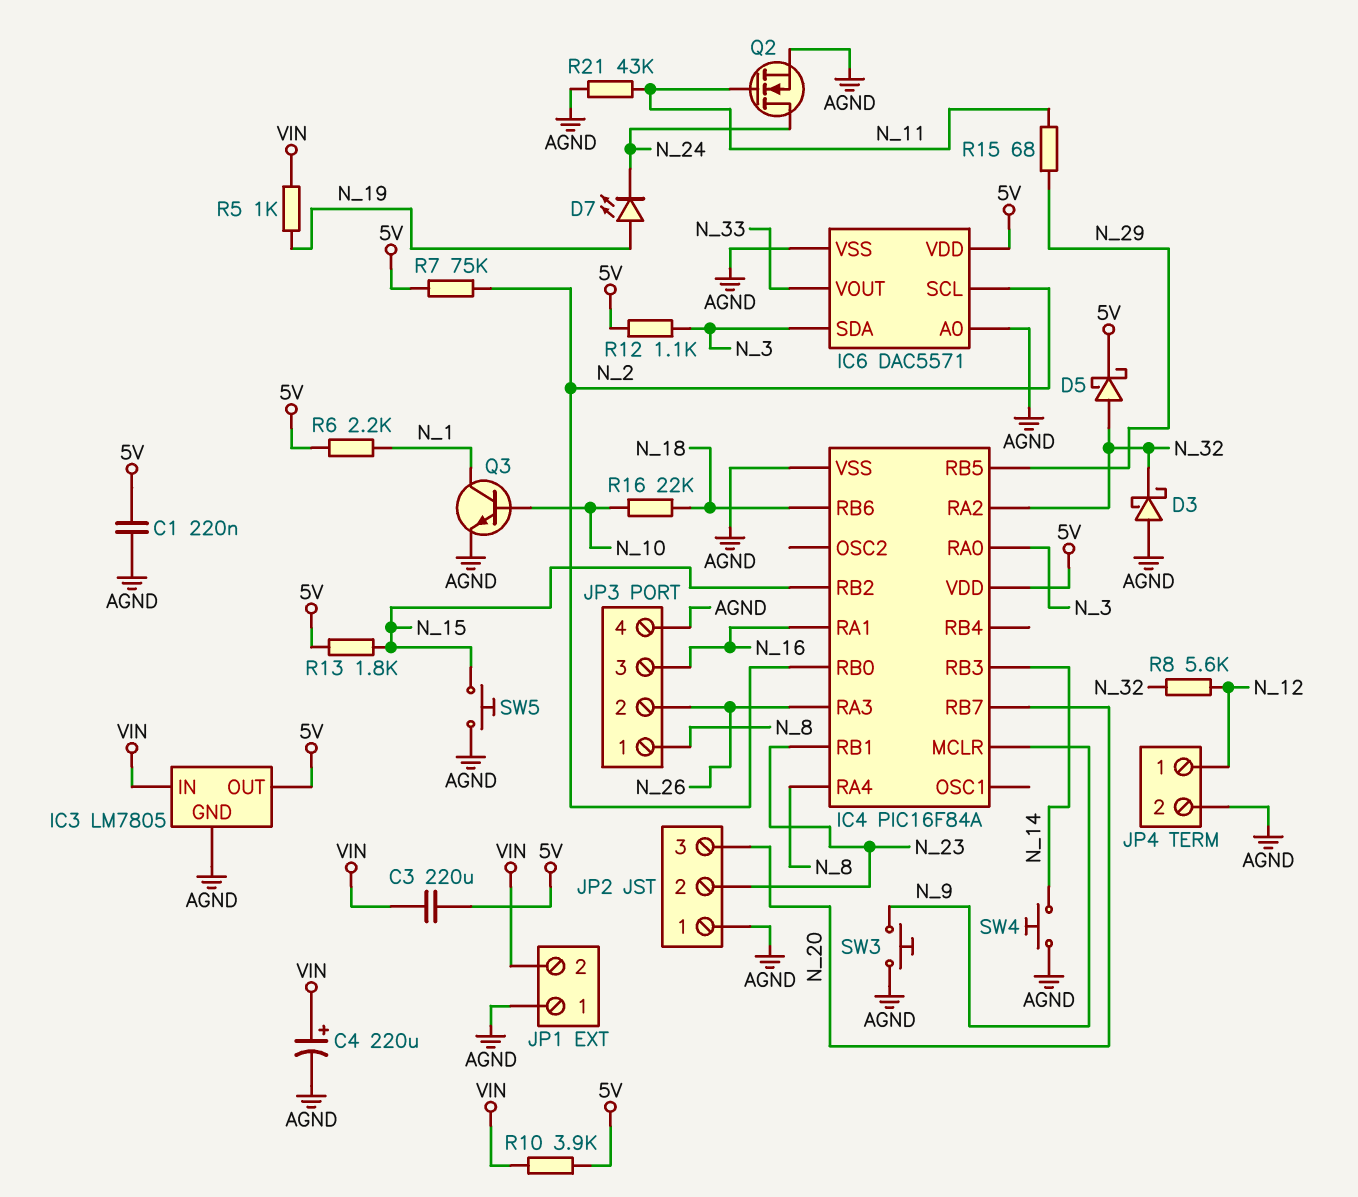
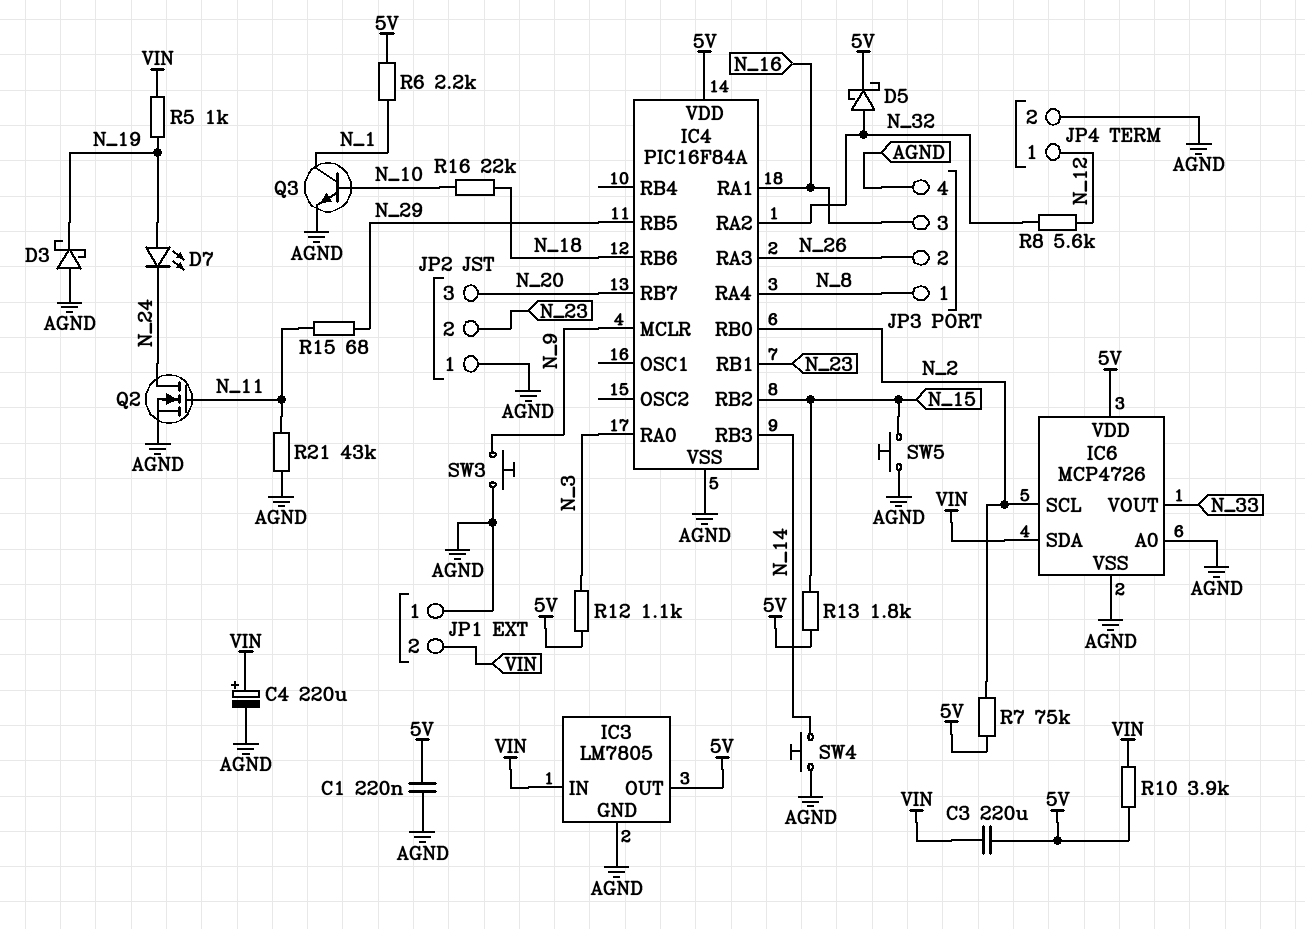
D3: schottky (A AGND, K N_32) -> schottky (A AGND, K N_19)
IC6: DAC5571 -> MCP4726
IC6 pin SDA: N_3 -> VIN

